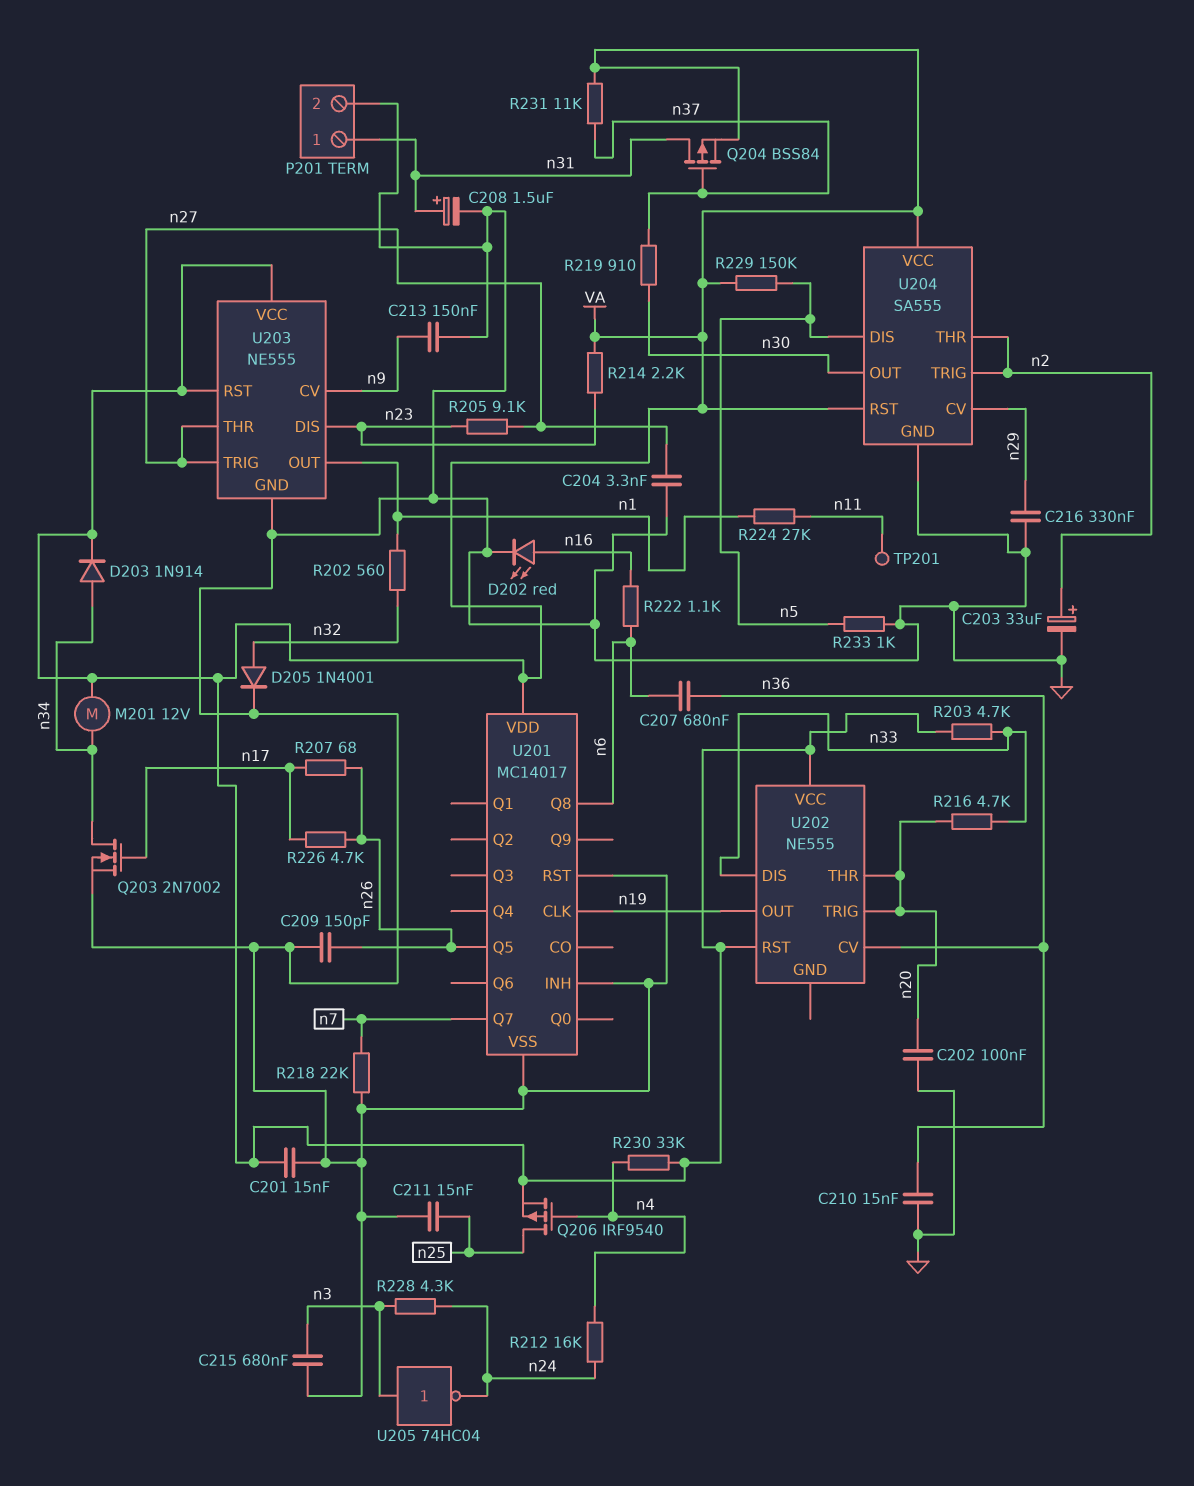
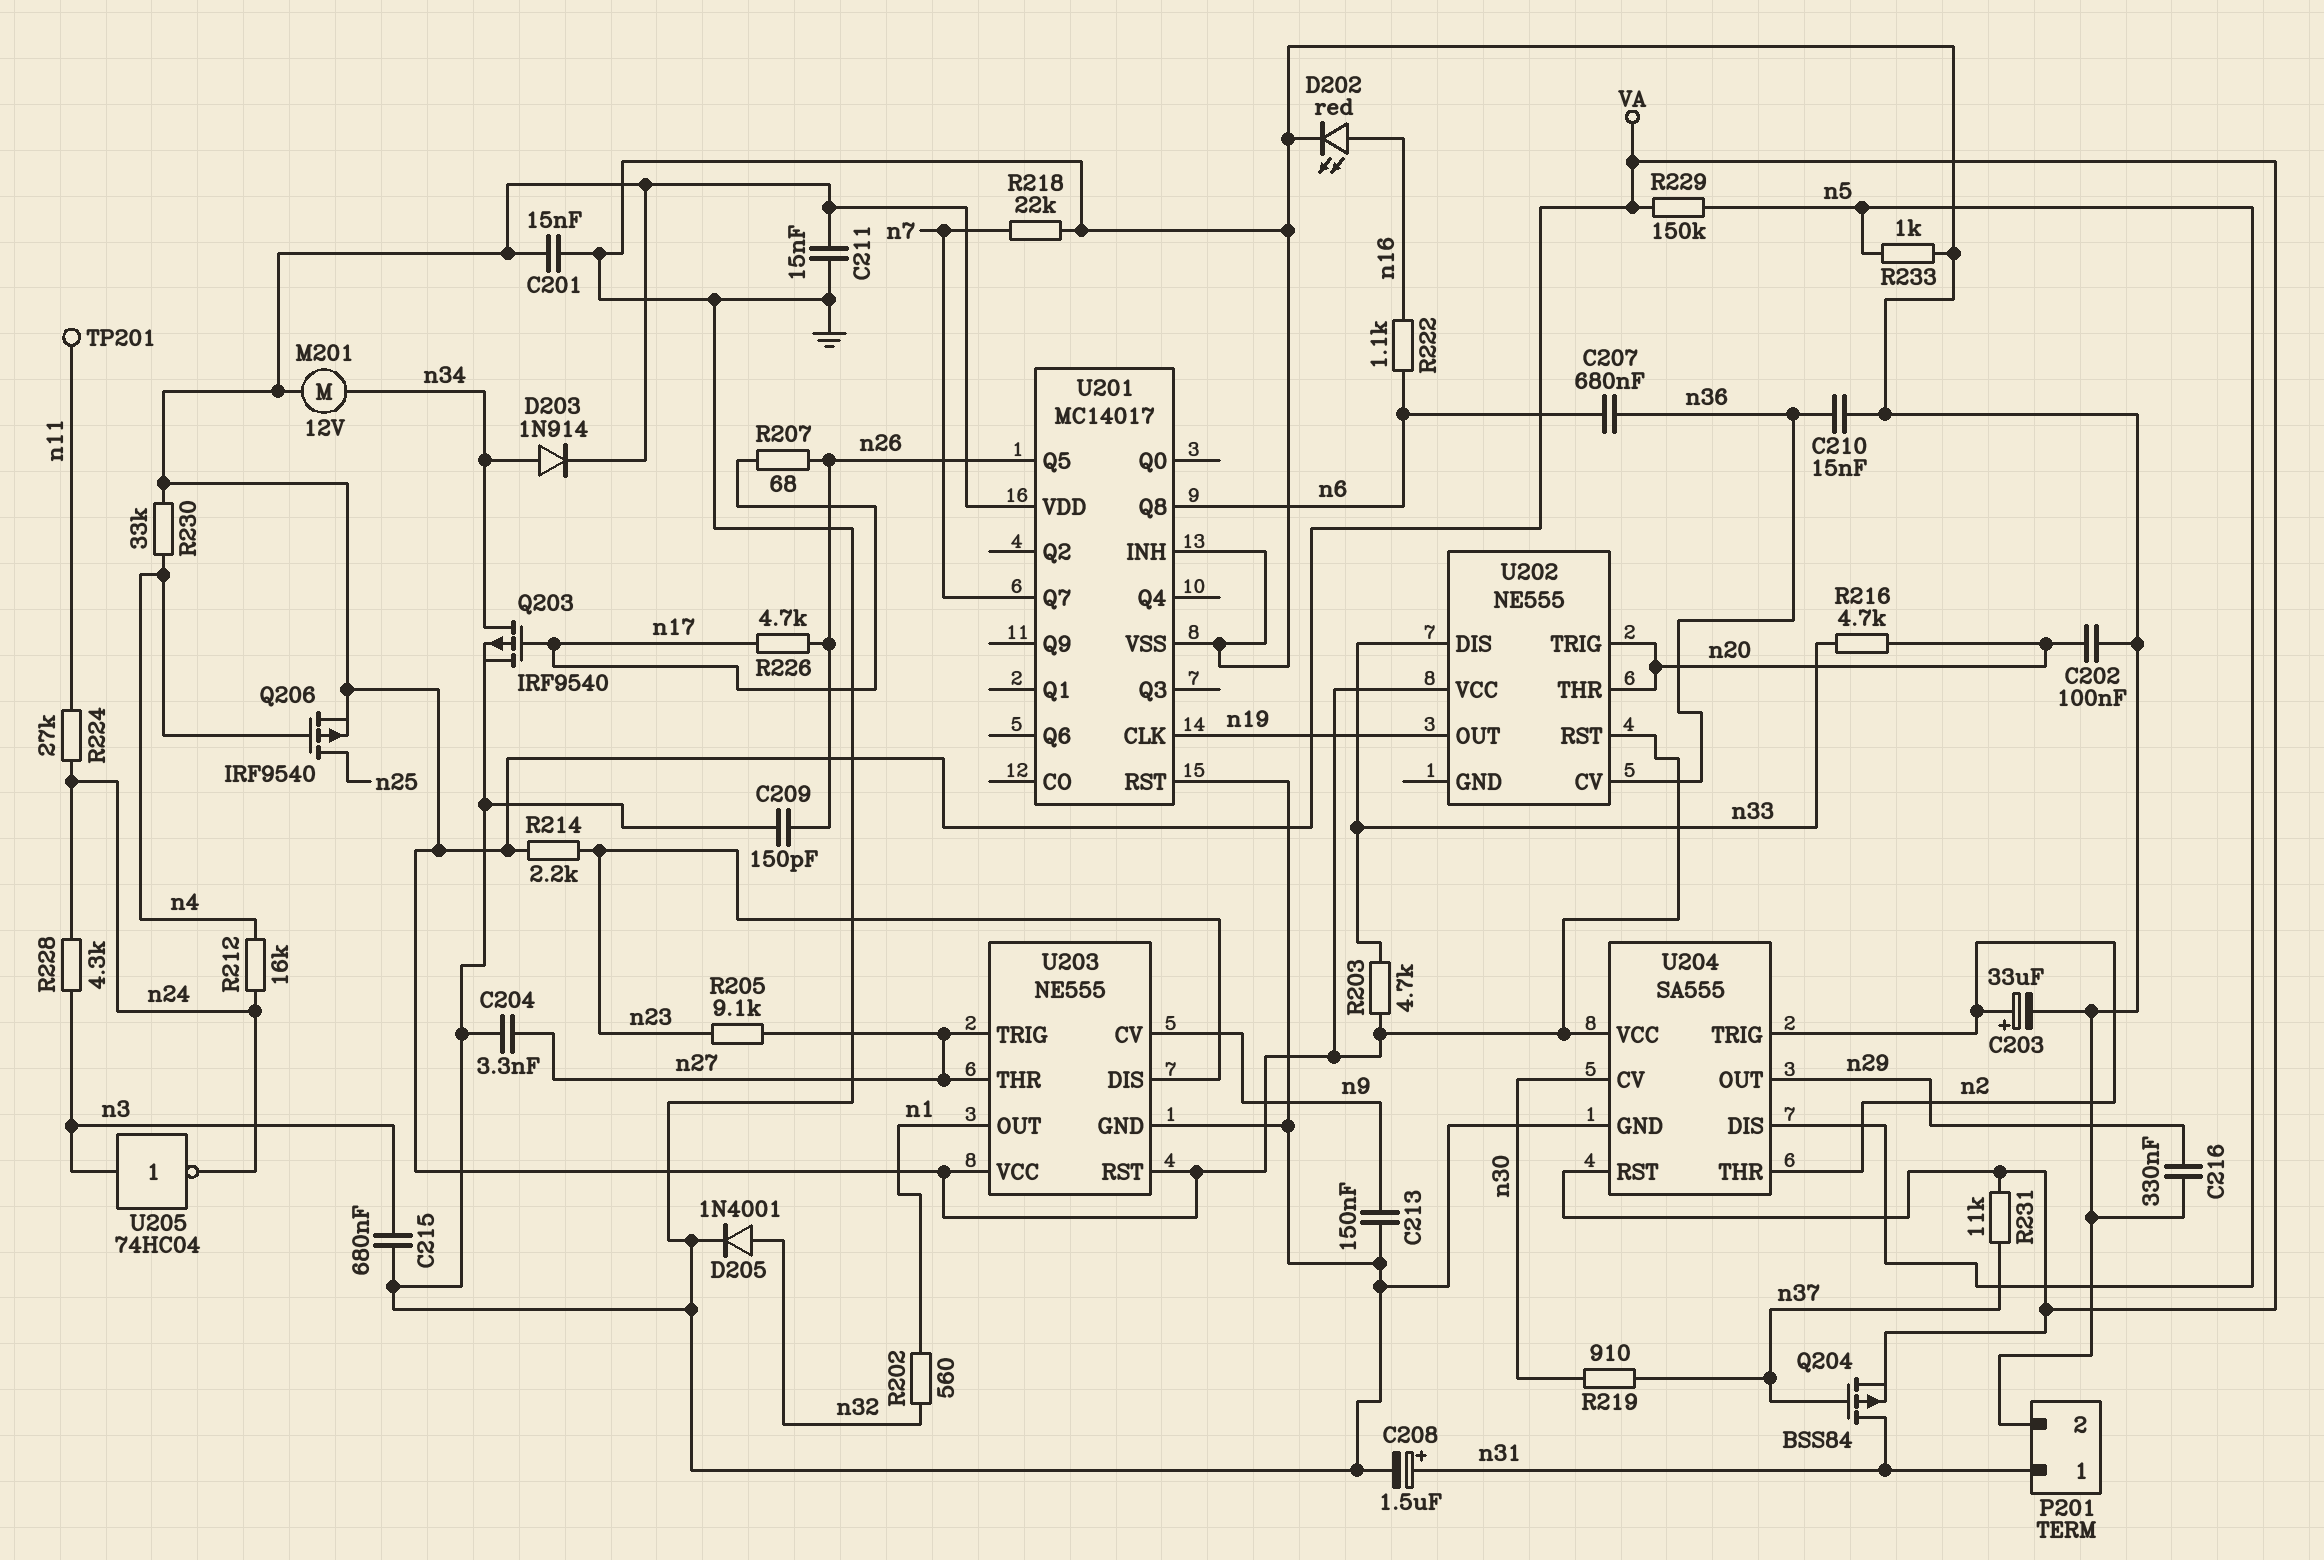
C211: 15nF (GND, n25) -> 15nF (GND, VA)
Q203: NMOS 2N7002 (G n17, D n34, S GND) -> PMOS IRF9540 (G n17, D n34, S GND)
R224: 27k (n1, n11) -> 27k (n11, n24)
U204 pin CV: n29 -> n30
U204 pin OUT: n30 -> n29

